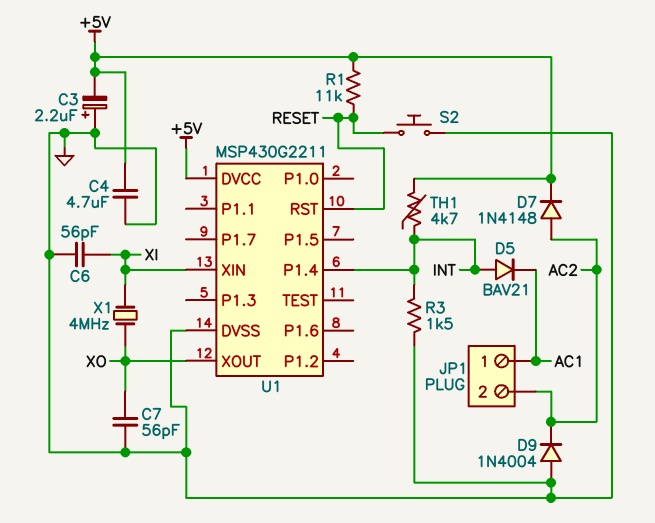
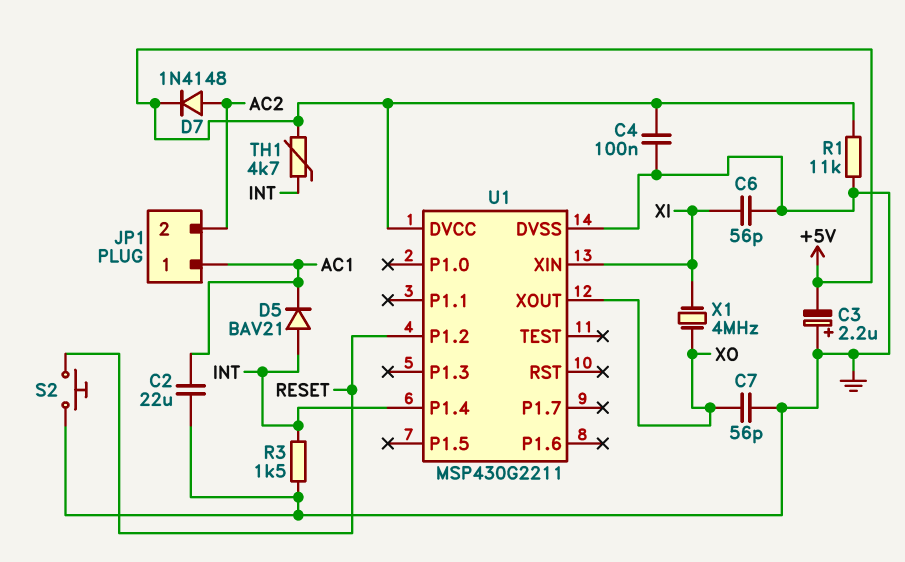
C2: none -> 22uF (AC1, GND)
C4: 4.7uF (+5V, GND) -> 100nF (+5V, GND)
D9: diode 1N4004 (A GND, K AC2) -> none
R1: 11k (+5V, RESET) -> 11k (+5V, GND)
U1 pin P1.2: none -> RESET
U1 pin RST: RESET -> none

